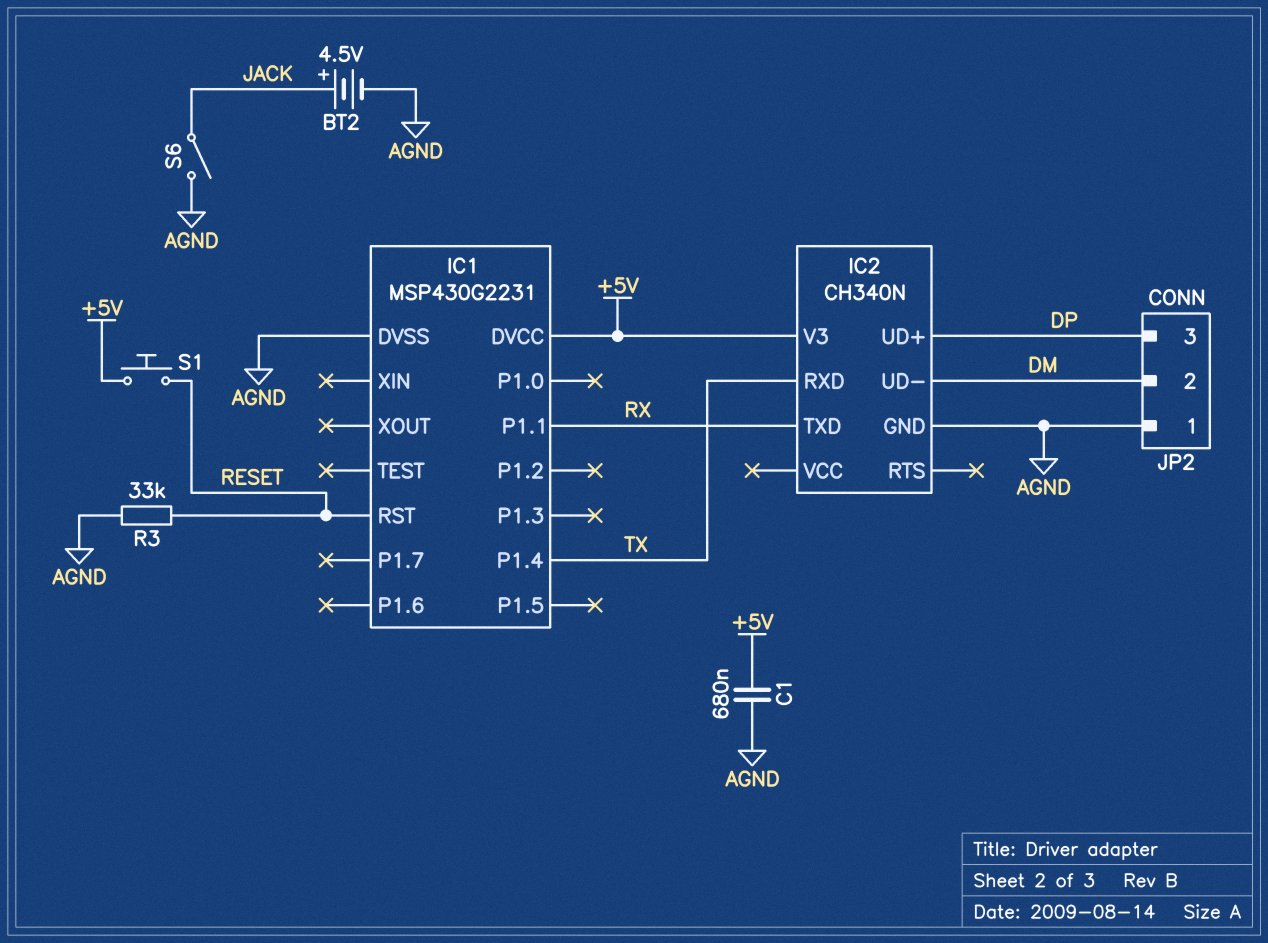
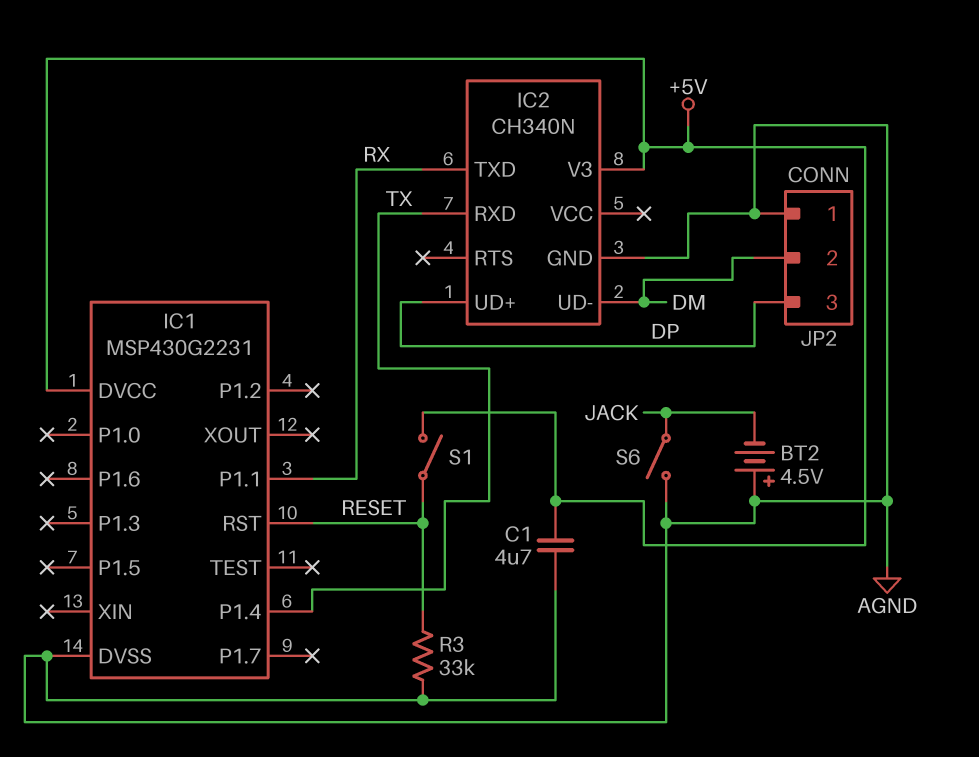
BT2: 4.5V (plus JACK, minus AGND) -> 4.5V (plus AGND, minus JACK)
C1: 680nF (+5V, AGND) -> 4.7uF (+5V, AGND)
S1: button (+5V, RESET) -> switch (+5V, RESET)

